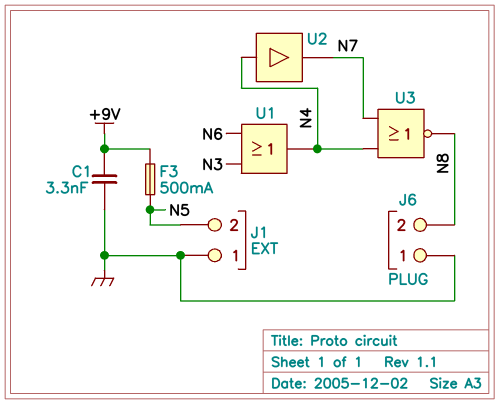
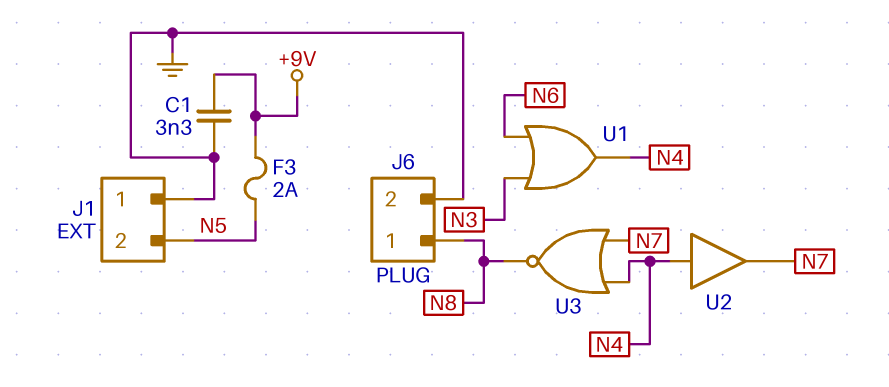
F3: 500mA (+9V, N5) -> 2A (+9V, N5)
J6 pin 1: GND -> N8
J6 pin 2: N8 -> GND

